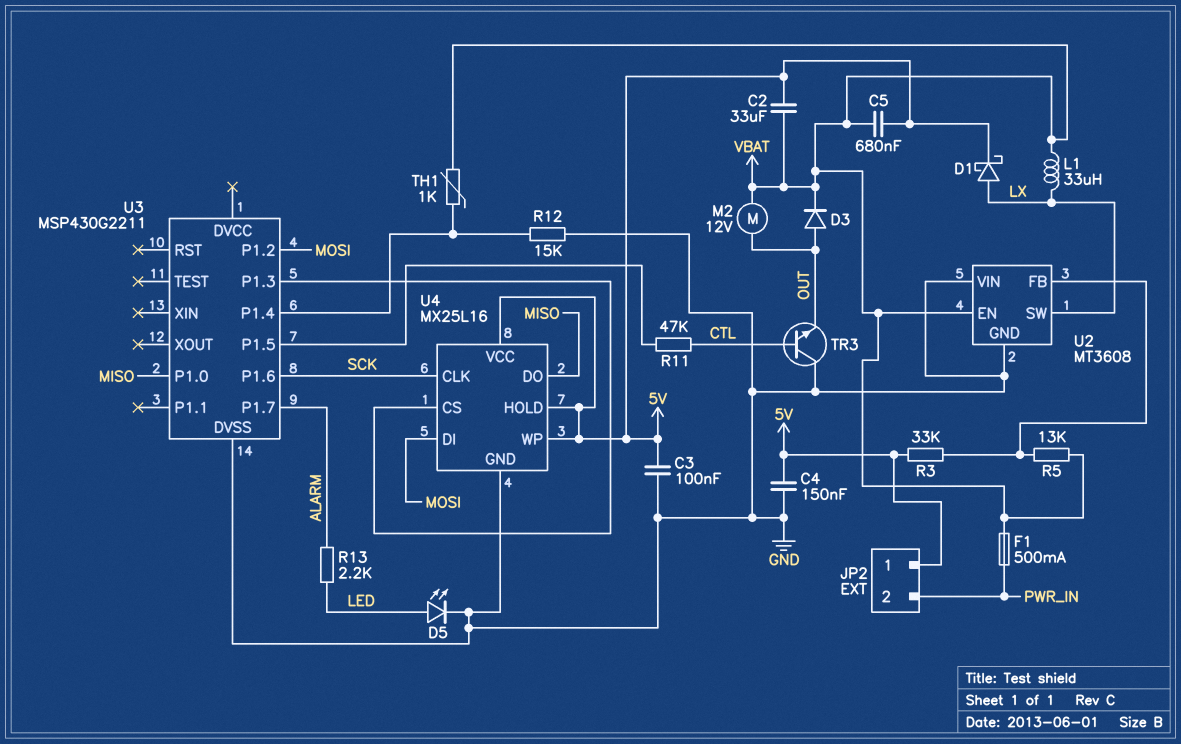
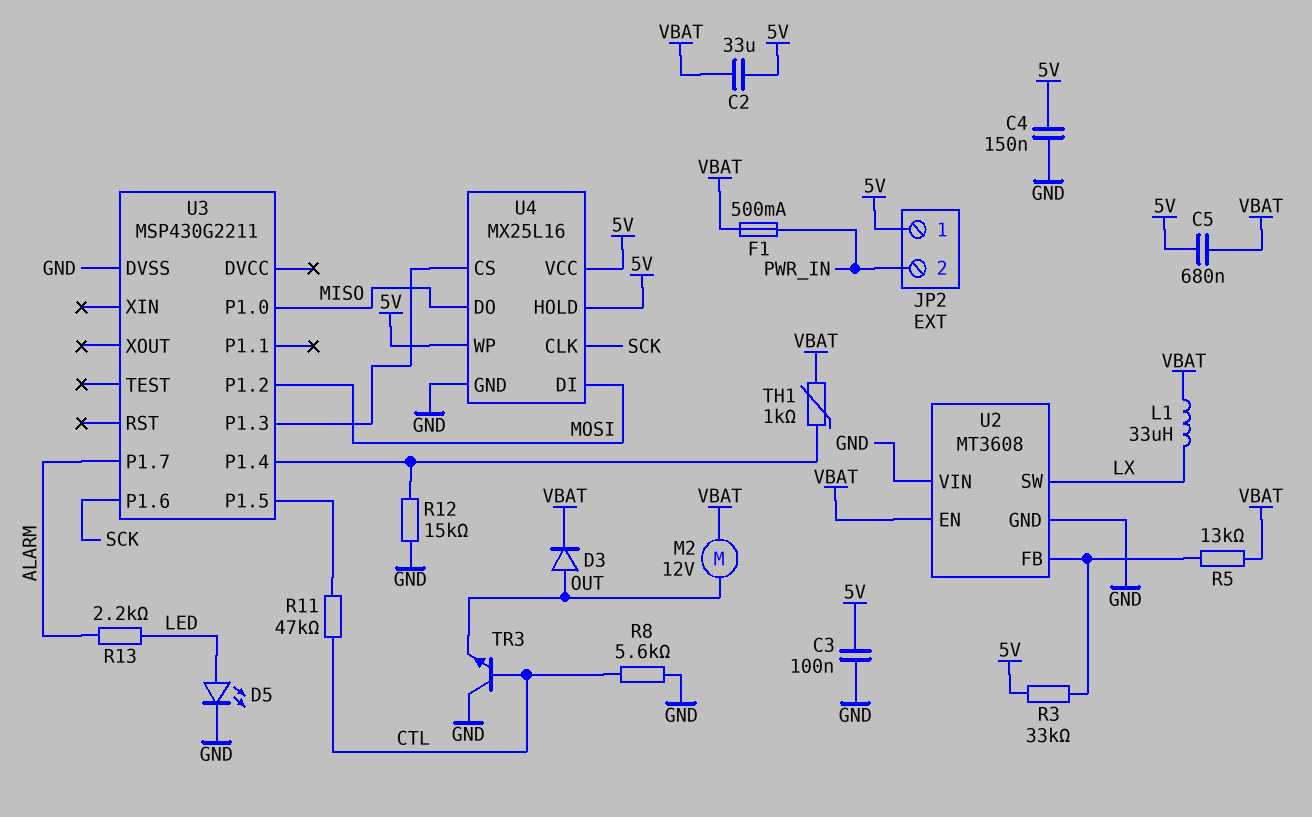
D1: schottky (A LX, K 5V) -> none
R8: none -> 5.6k (CTL, GND)

